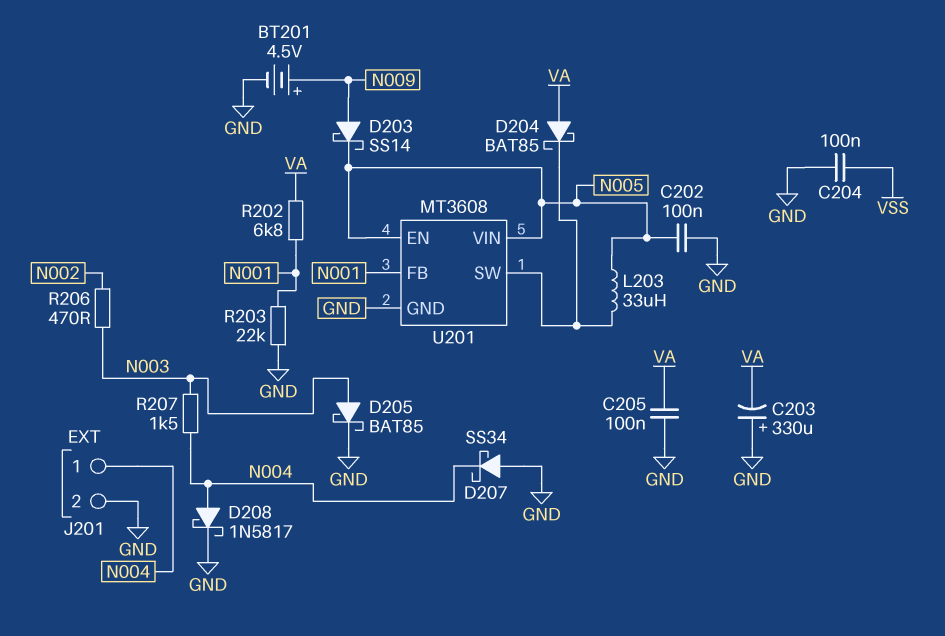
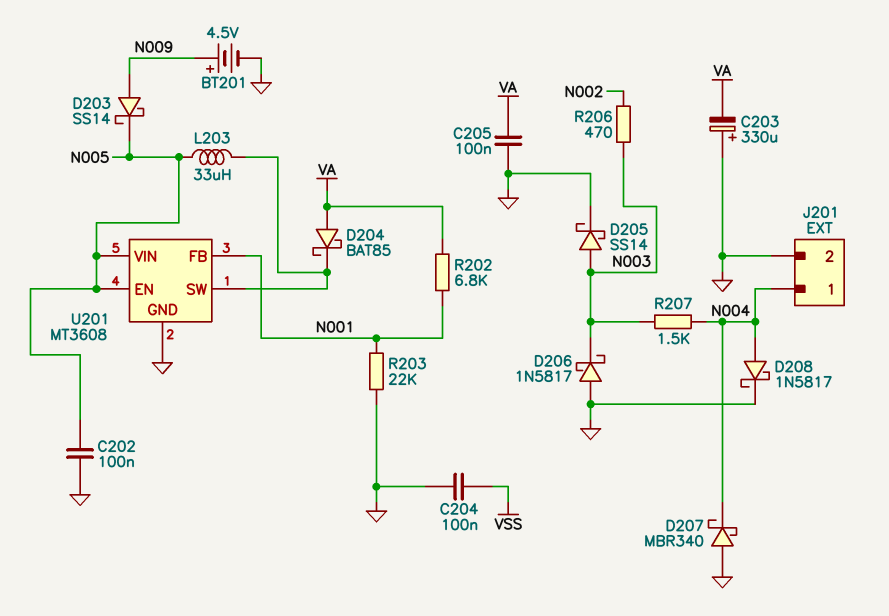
D205: schottky BAT85 (A N003, K GND) -> schottky SS14 (A N003, K GND)
D206: none -> schottky 1N5817 (A GND, K N003)
D207: schottky SS34 (A GND, K N004) -> schottky MBR340 (A GND, K N004)

